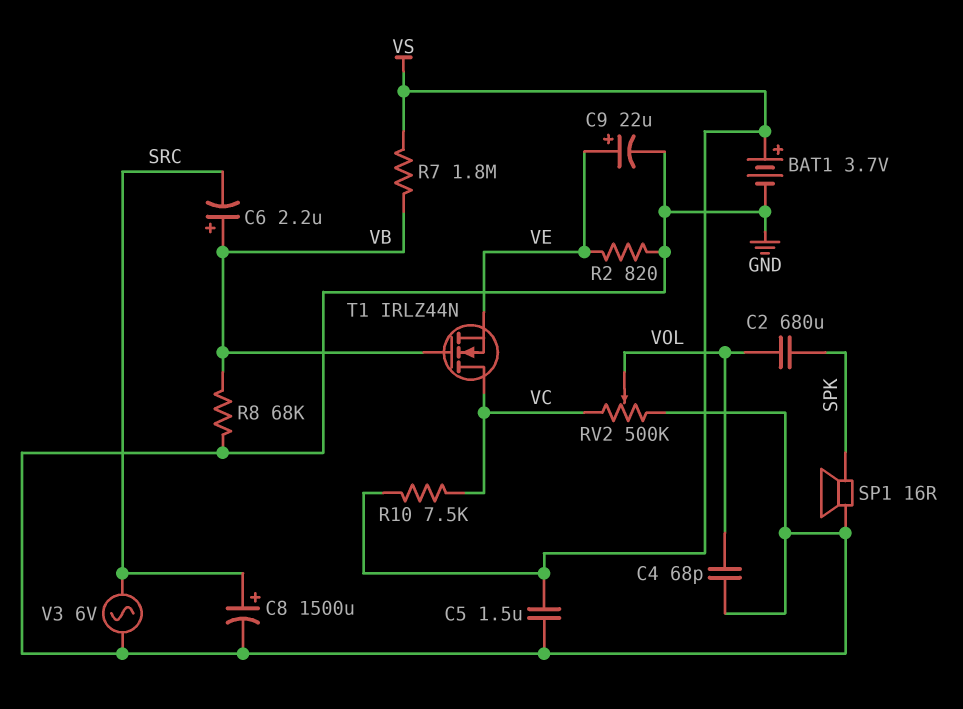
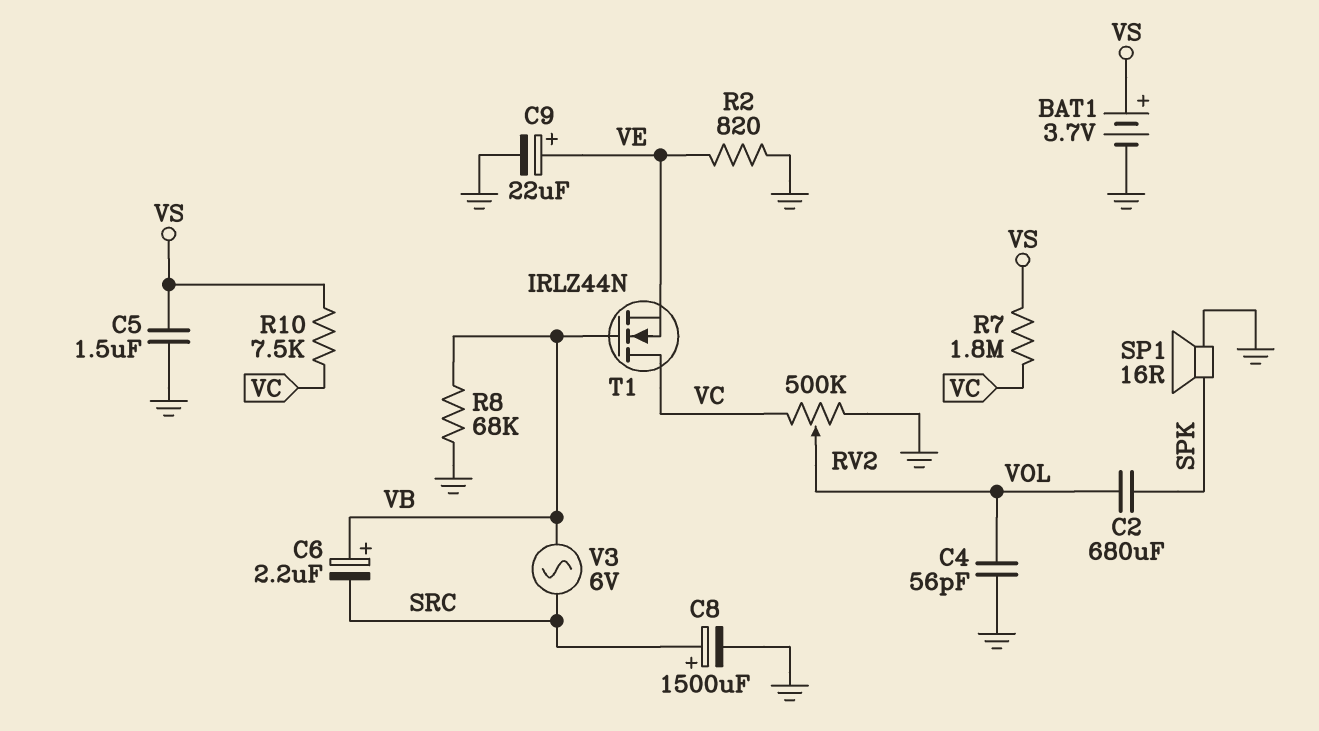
C4: 68pF (GND, VOL) -> 56pF (GND, VOL)
R7: 1.8M (VB, VS) -> 1.8M (VC, VS)
V3: AC 6V (GND, SRC) -> AC 6V (SRC, VB)

